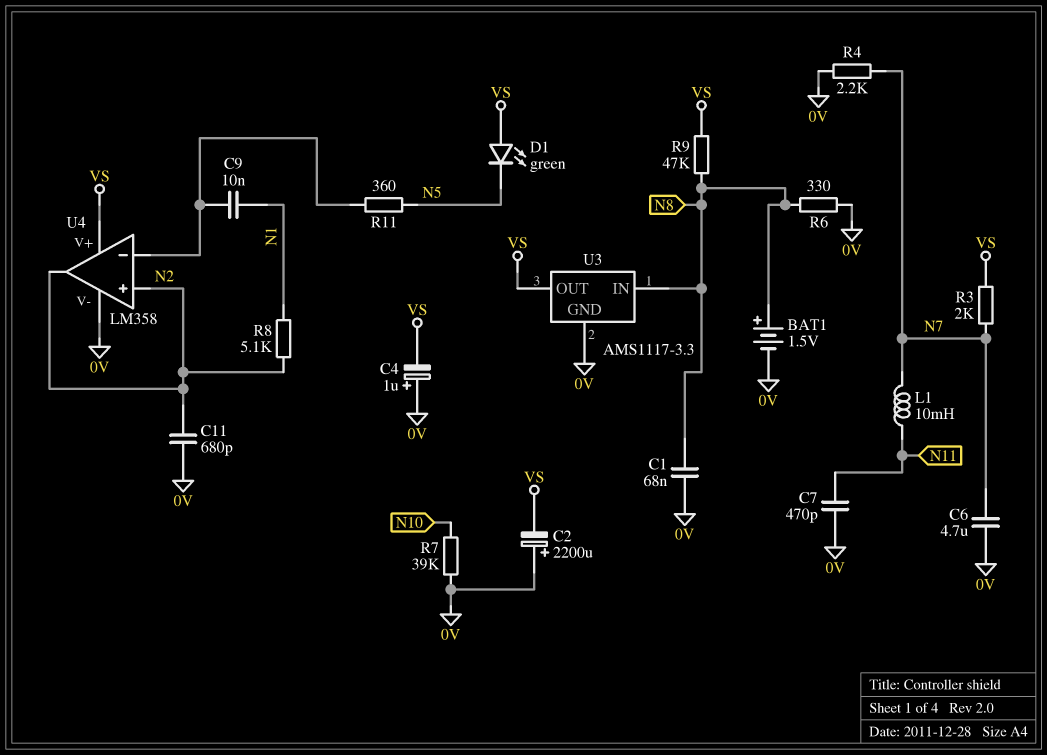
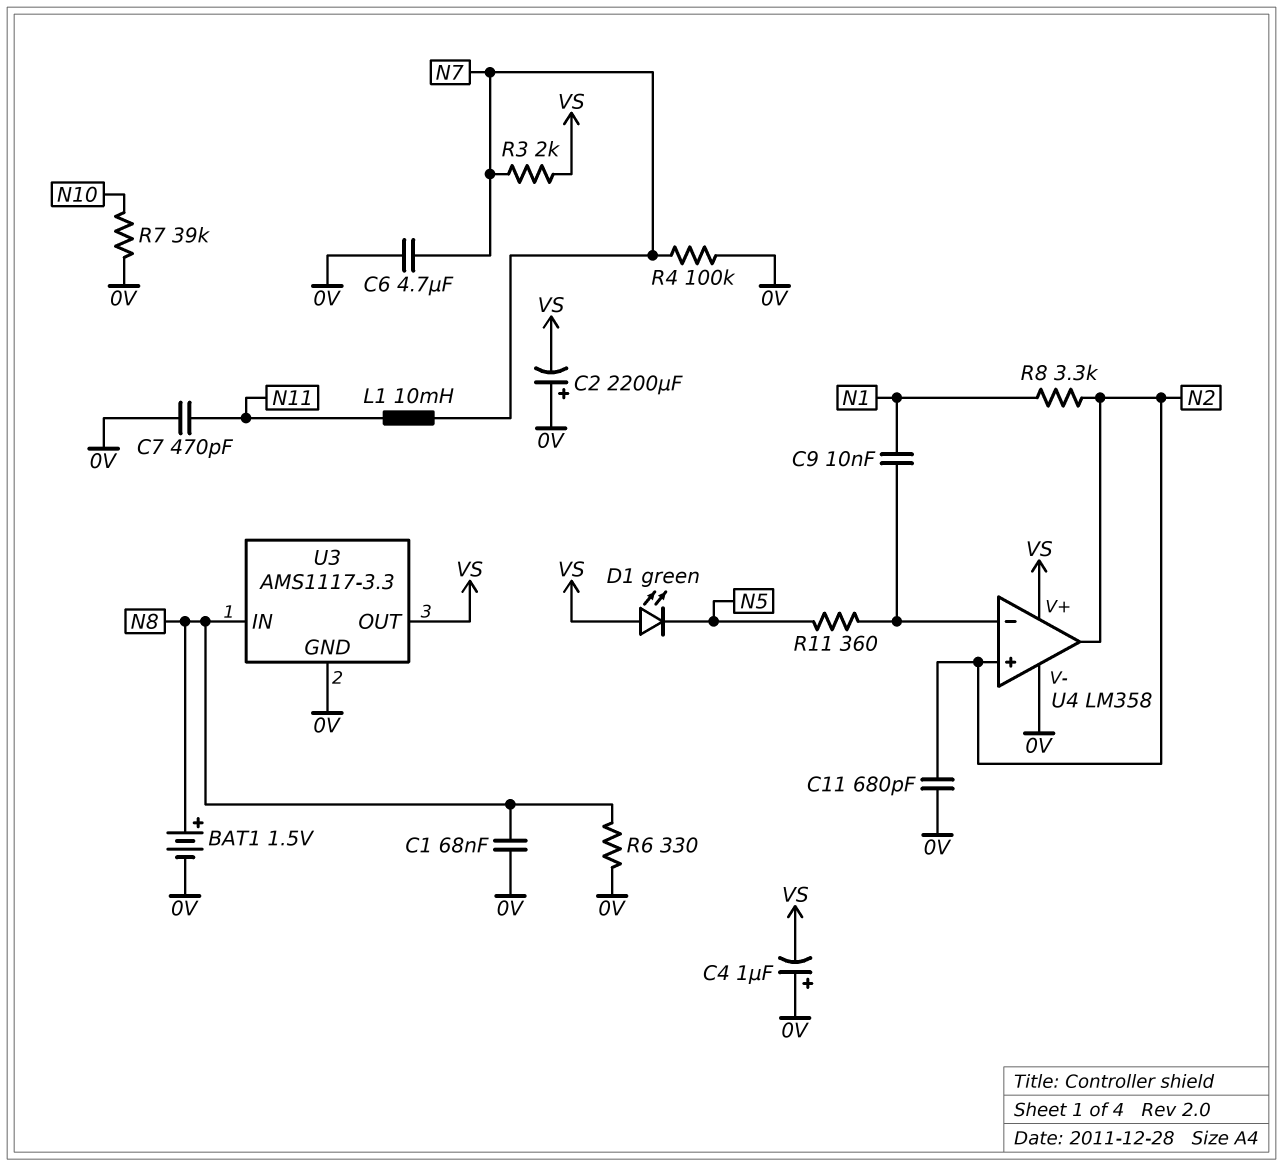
R4: 2.2k (0V, N7) -> 100k (0V, N7)
R8: 5.1k (N1, N2) -> 3.3k (N1, N2)
R9: 47k (N8, VS) -> none

